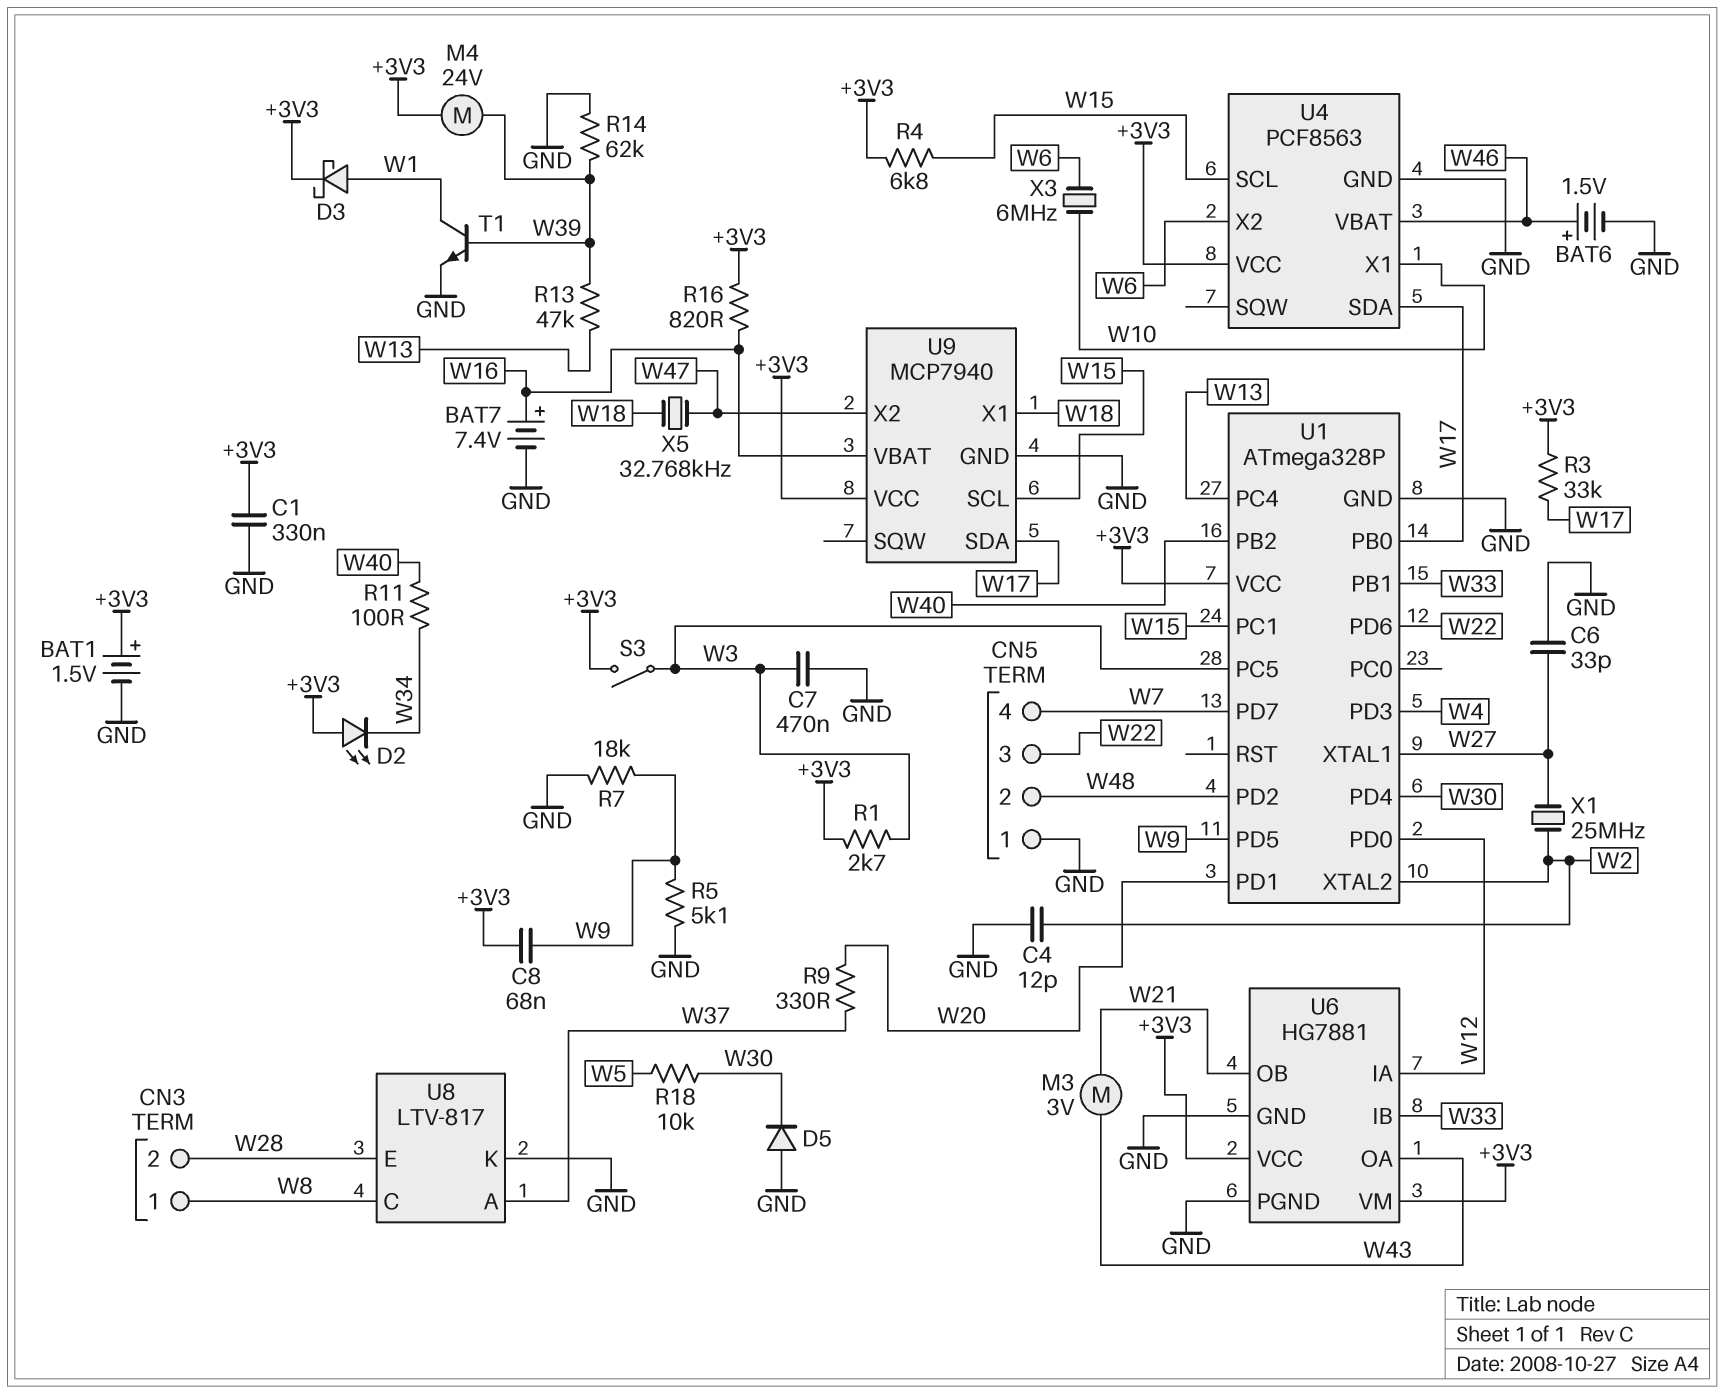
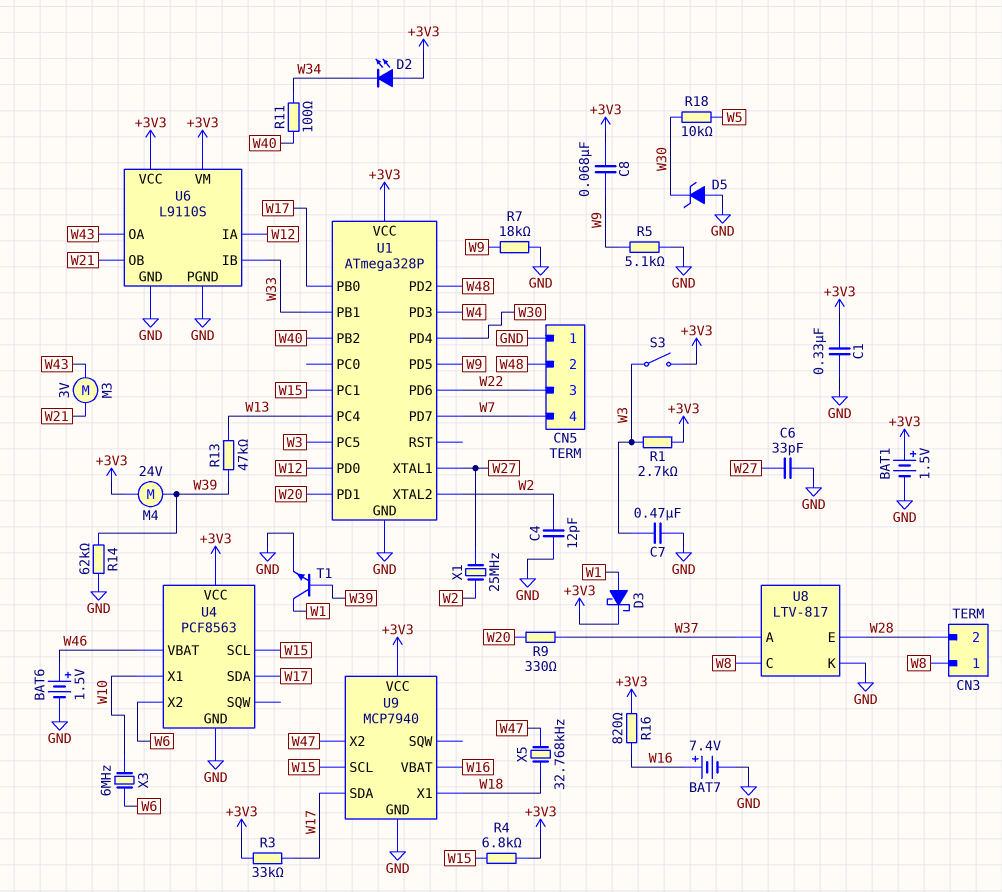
D5: diode (A GND, K W30) -> zener (A GND, K W30)
U6: HG7881 -> L9110S

